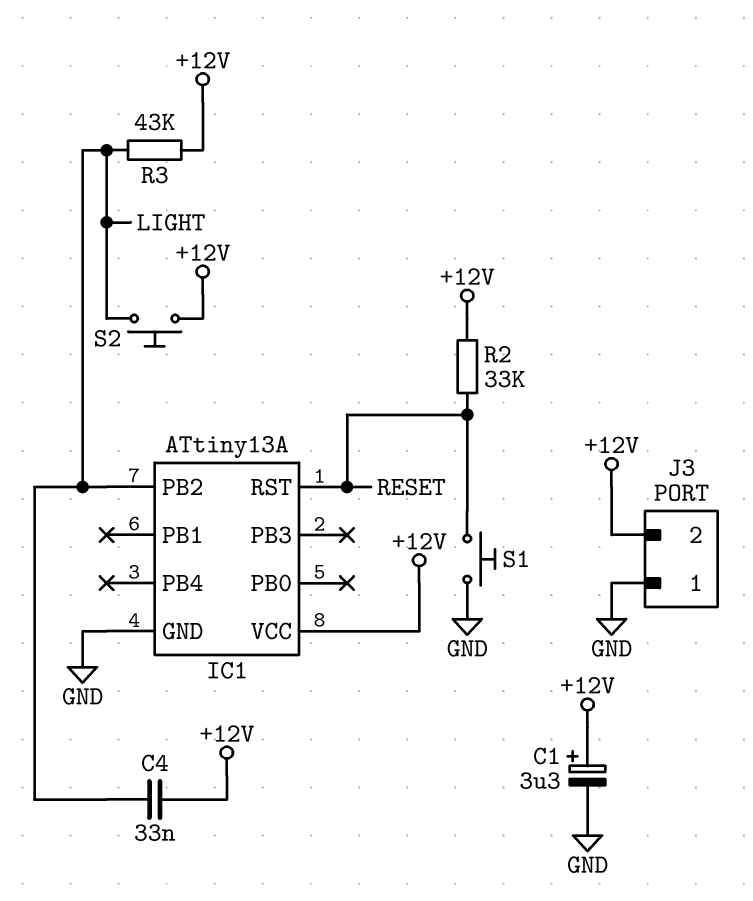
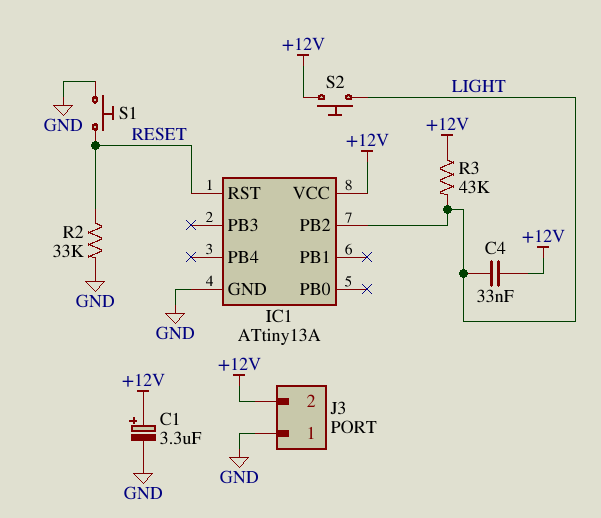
R2: 33k (+12V, RESET) -> 33k (GND, RESET)

